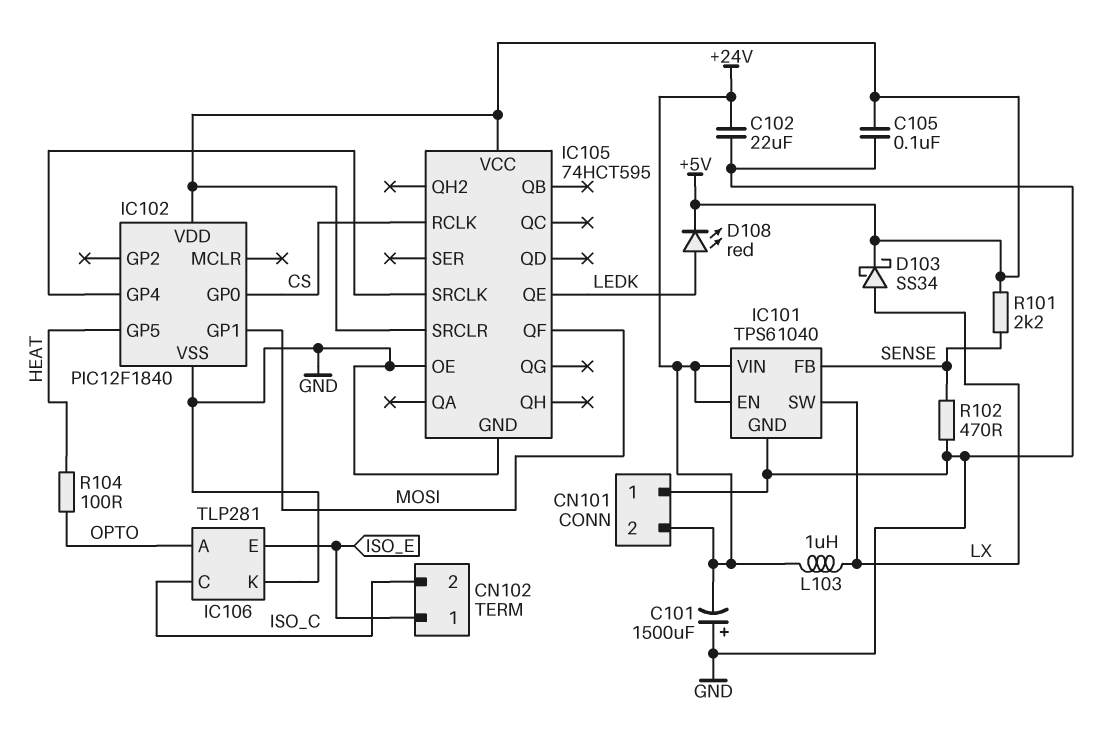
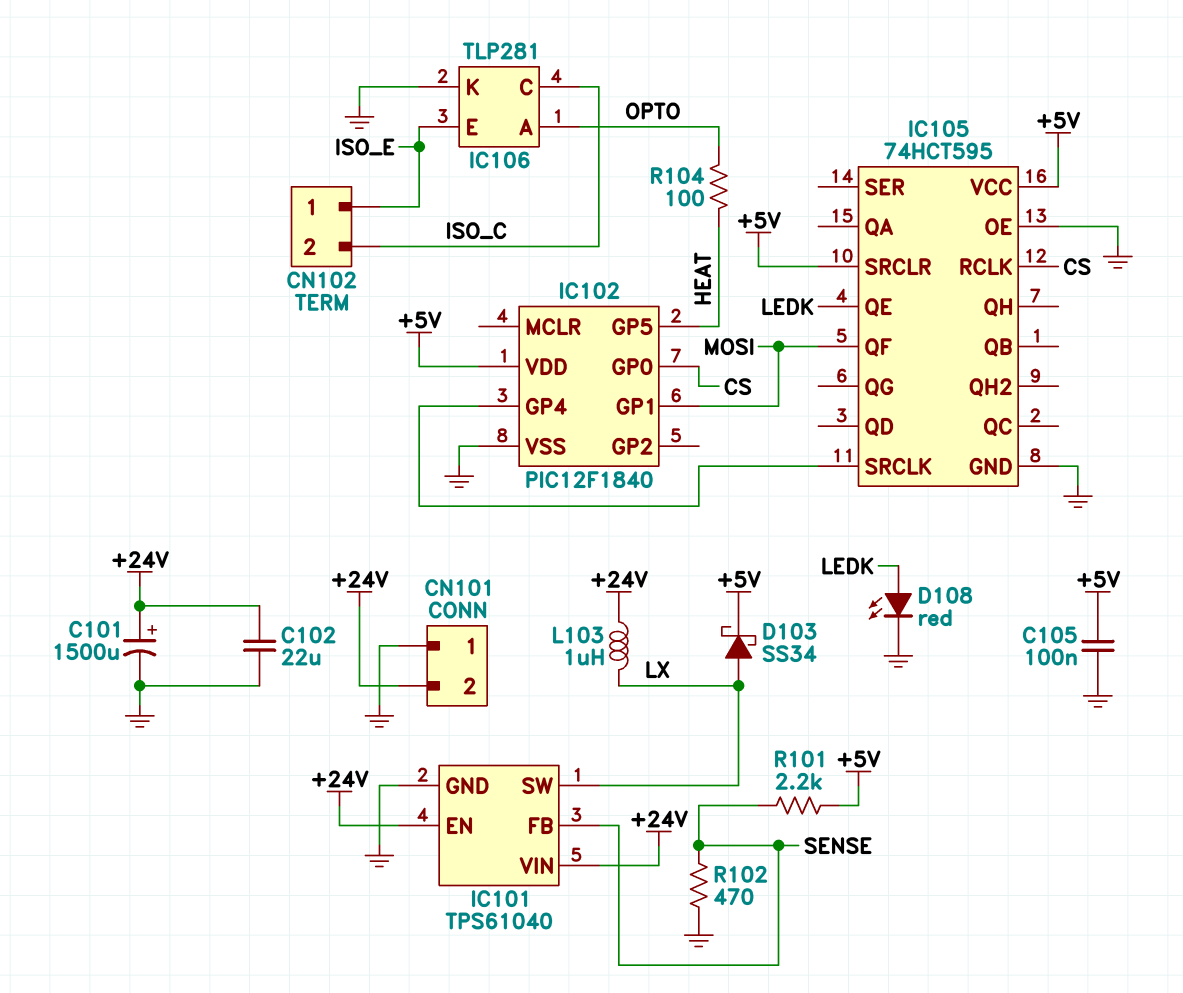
C101: 1500uF (plus GND, minus +24V) -> 1500uF (plus +24V, minus GND)
D108: LED red (A LEDK, K +5V) -> LED red (A LEDK, K GND)

